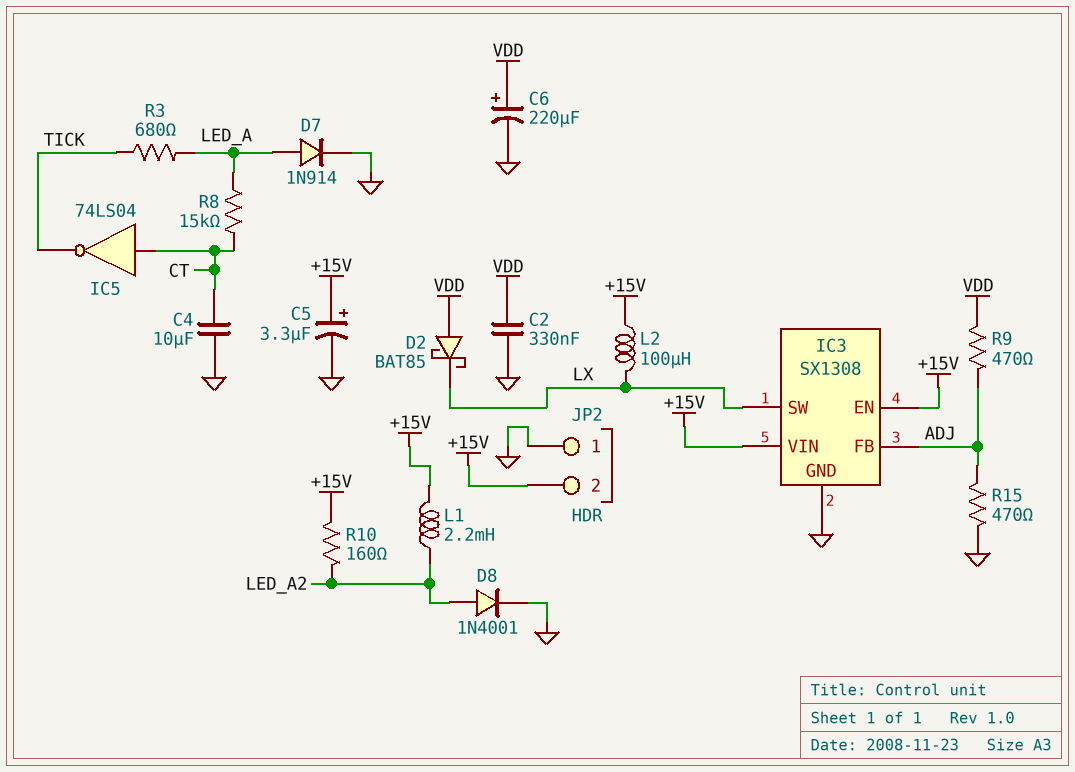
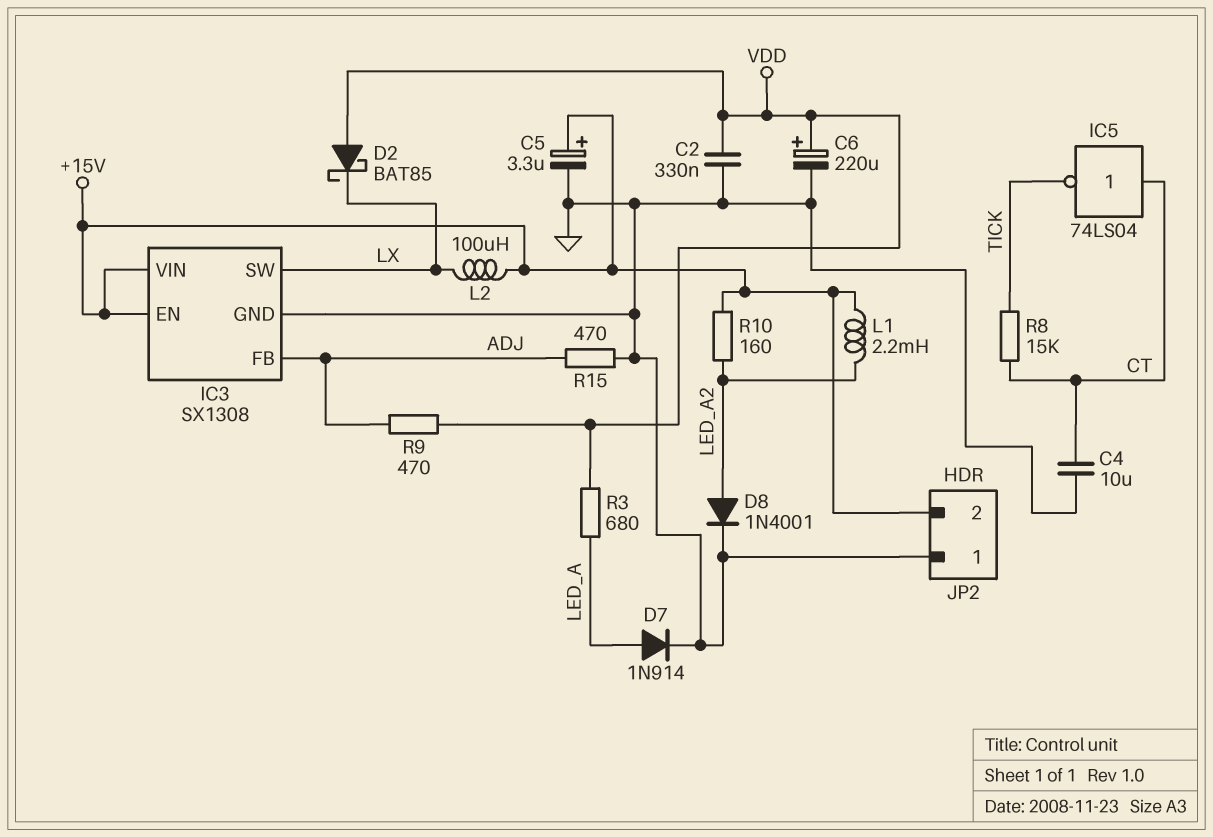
R3: 680 (LED_A, TICK) -> 680 (LED_A, VDD)
R8: 15k (CT, LED_A) -> 15k (CT, TICK)

